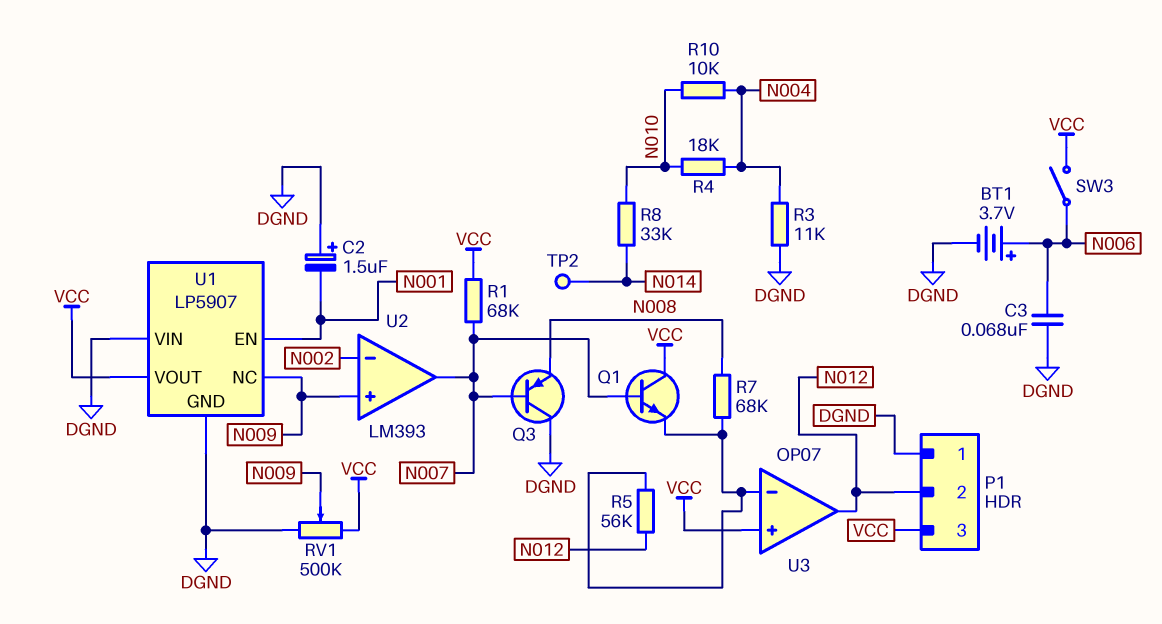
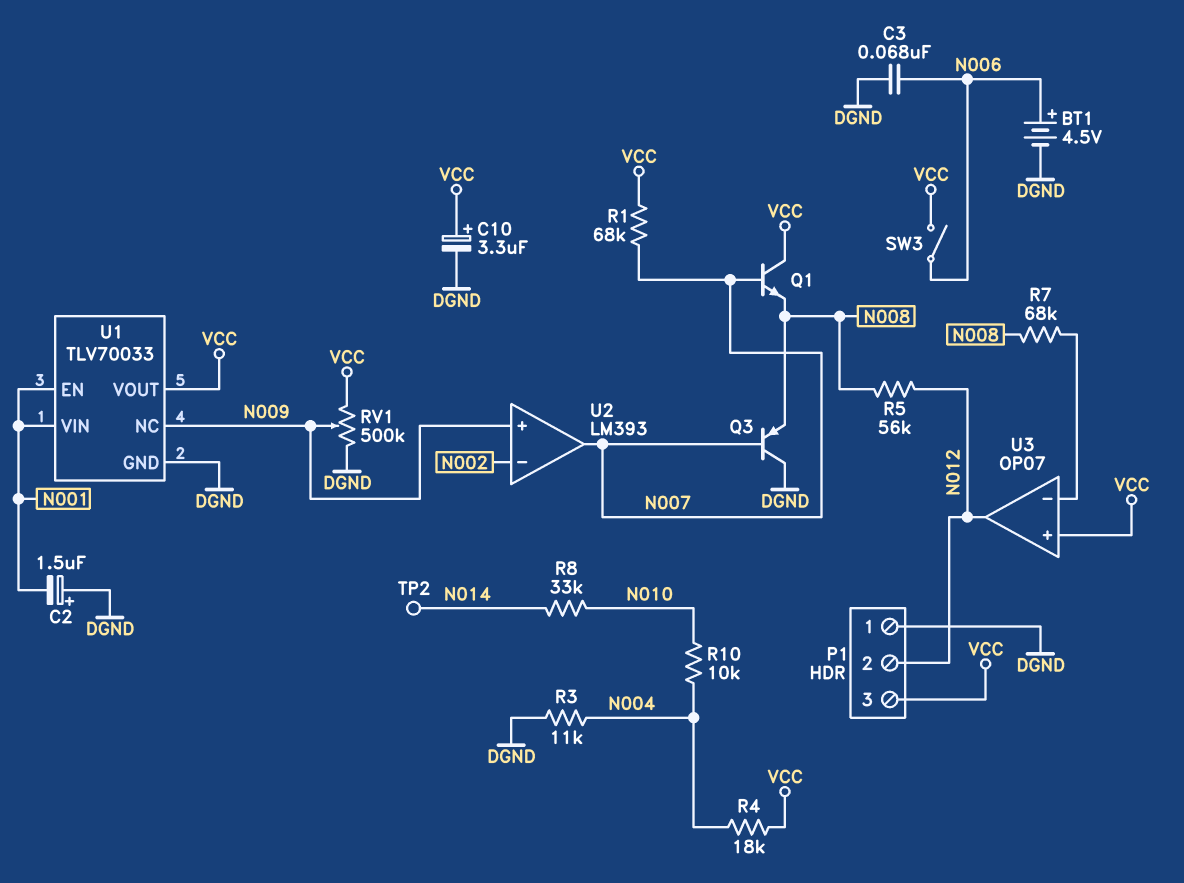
BT1: 3.7V (plus N006, minus DGND) -> 4.5V (plus N006, minus DGND)
C10: none -> 3.3uF (plus VCC, minus DGND)
Q1: NPN (B N007, C VCC, E U3/in-) -> NPN (B N007, C VCC, E N008)
R4: 18k (N004, N010) -> 18k (N004, VCC)
R5: 56k (N012, U3/in-) -> 56k (N008, N012)
U1: LP5907 -> TLV70033
U1 pin VIN: DGND -> N001

